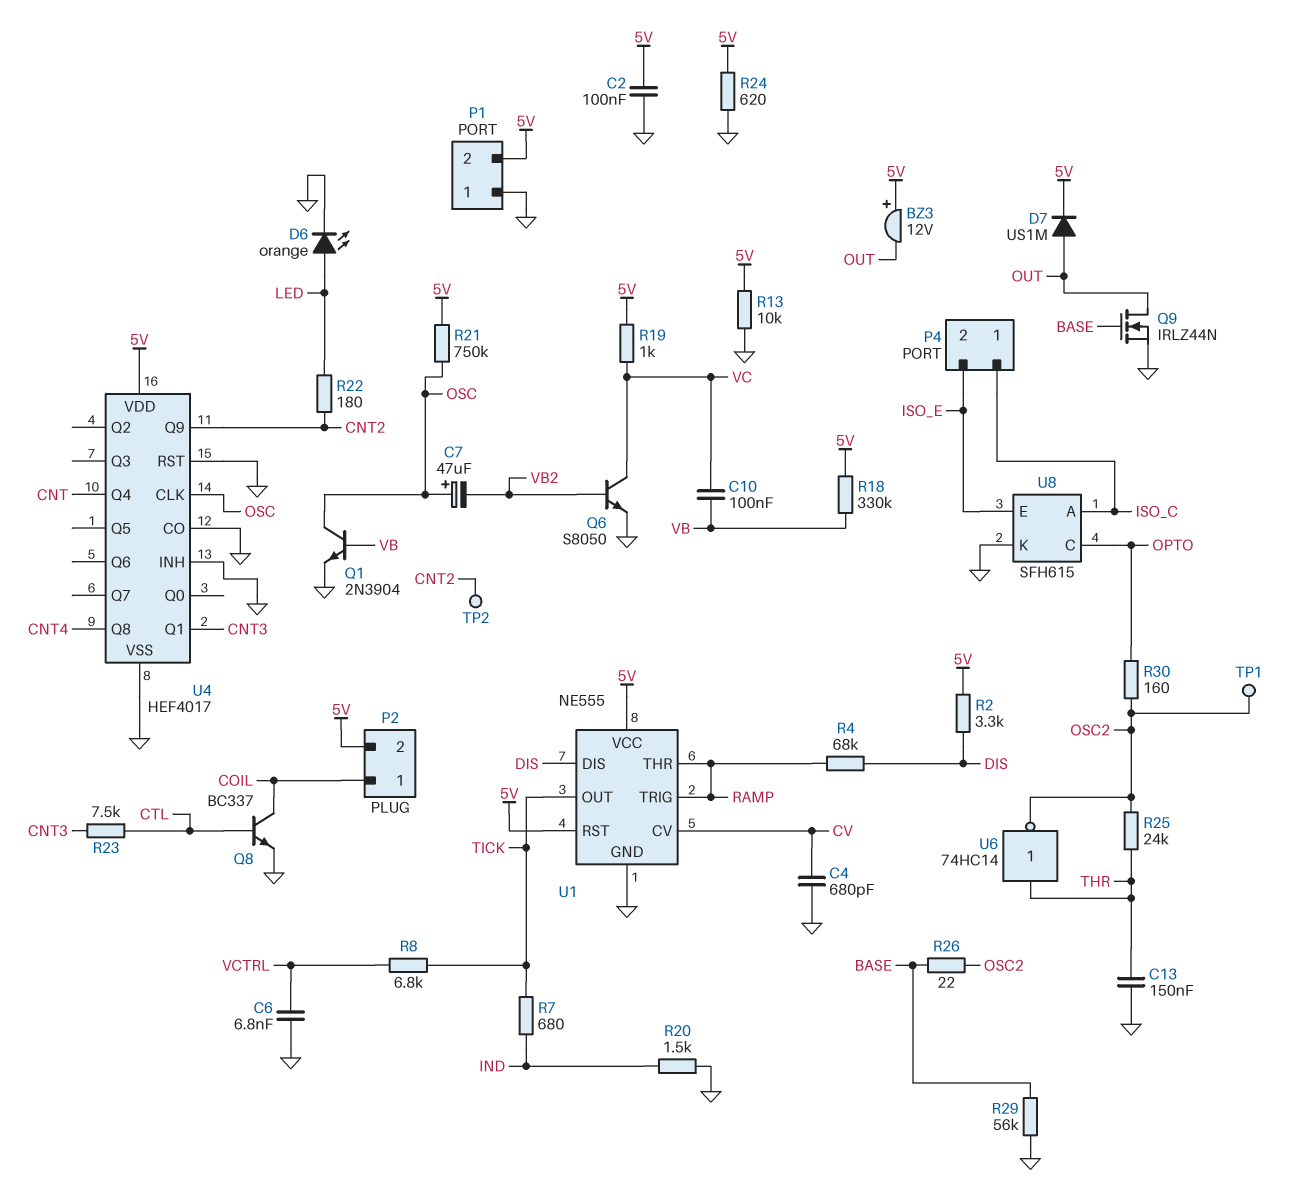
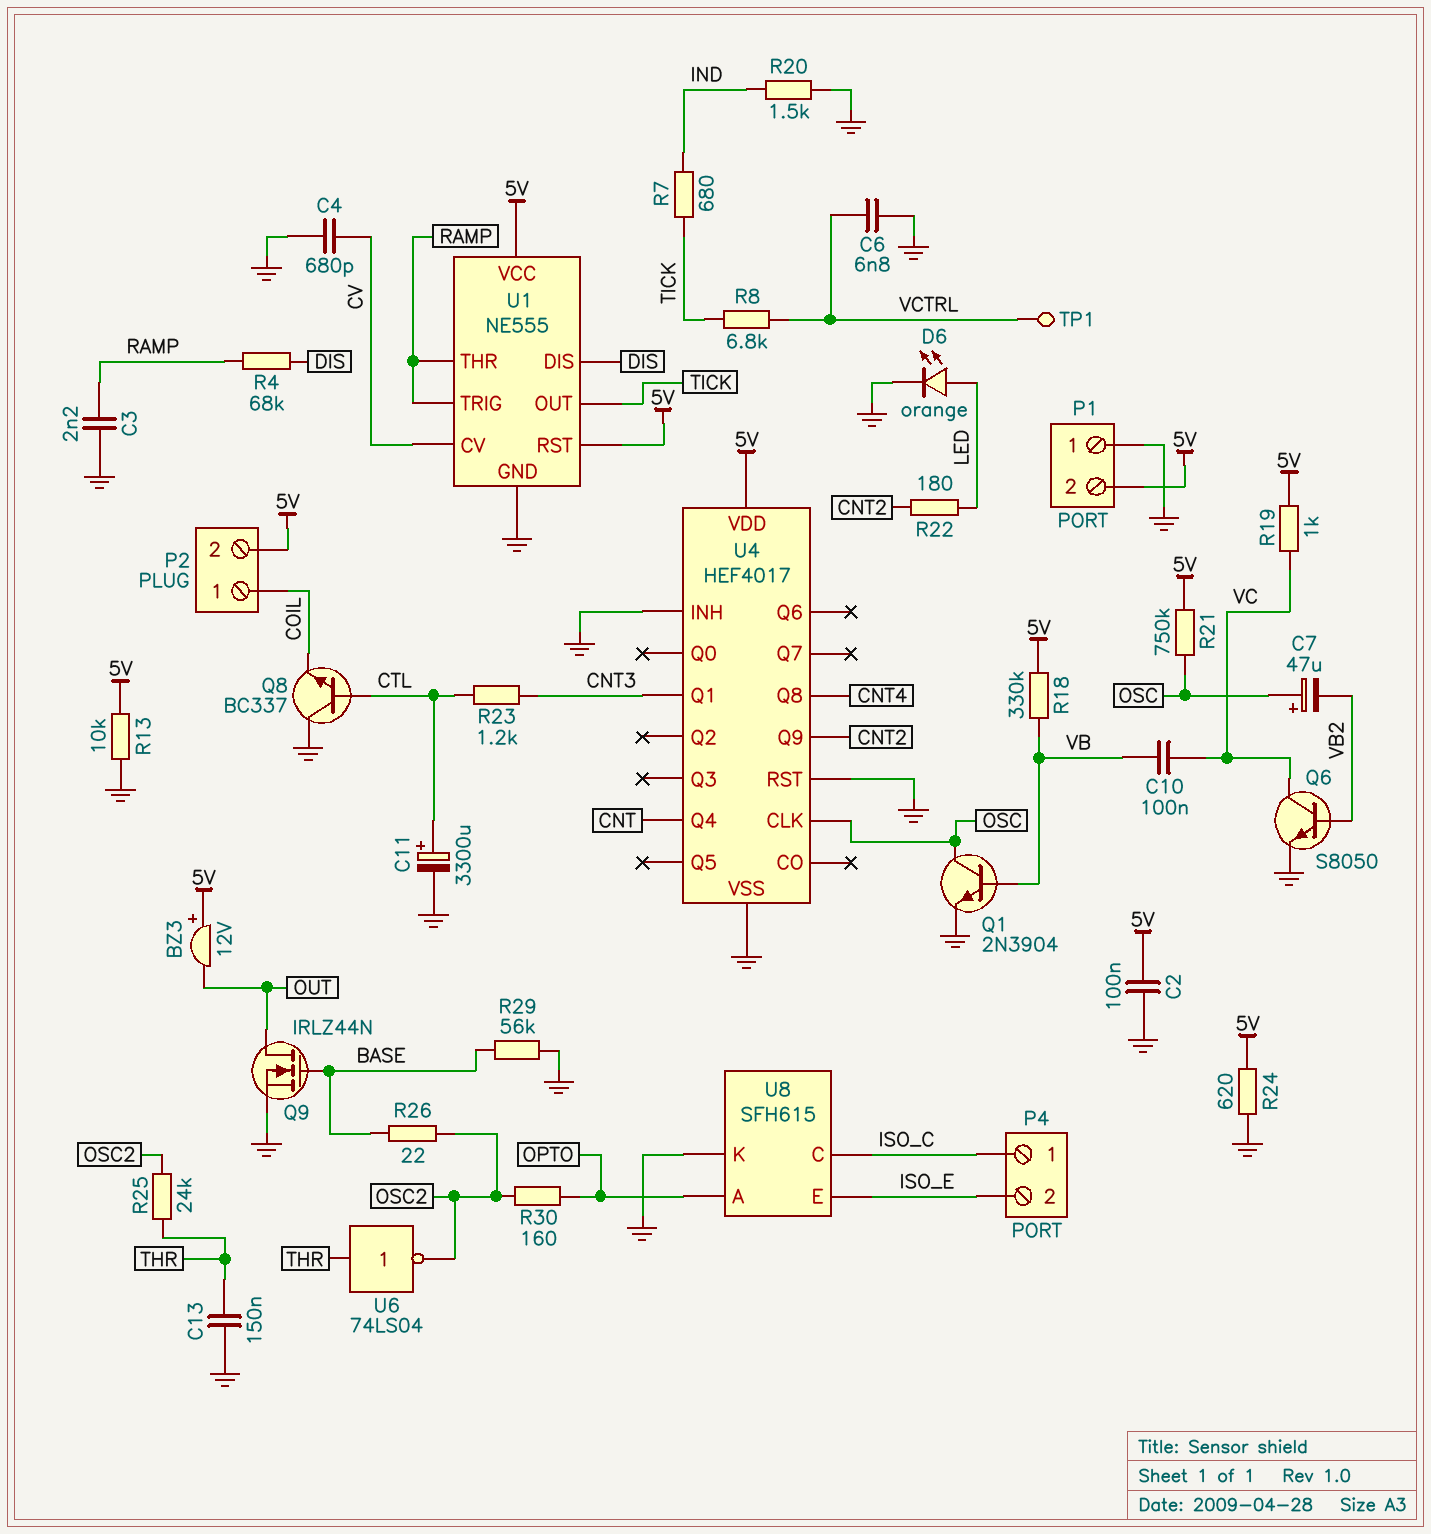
C3: none -> 2.2nF (GND, RAMP)
C11: none -> 3300uF (plus CTL, minus GND)
D7: diode US1M (A OUT, K 5V) -> none
Q8: NPN BC337 (B CTL, C COIL, E GND) -> NPN BC337 (B CTL, C GND, E COIL)
R2: 3.3k (5V, DIS) -> none
R23: 7.5k (CNT3, CTL) -> 1.2k (CNT3, CTL)
TP1: test point (OSC2) -> test point (VCTRL)
TP2: test point (CNT2) -> none
U4 pin CO: GND -> none
U6: NOT 74HC14 (in THR, out OSC2) -> NOT 74LS04 (in THR, out OSC2)
U8 pin A: ISO_C -> OPTO
U8 pin C: OPTO -> ISO_C

